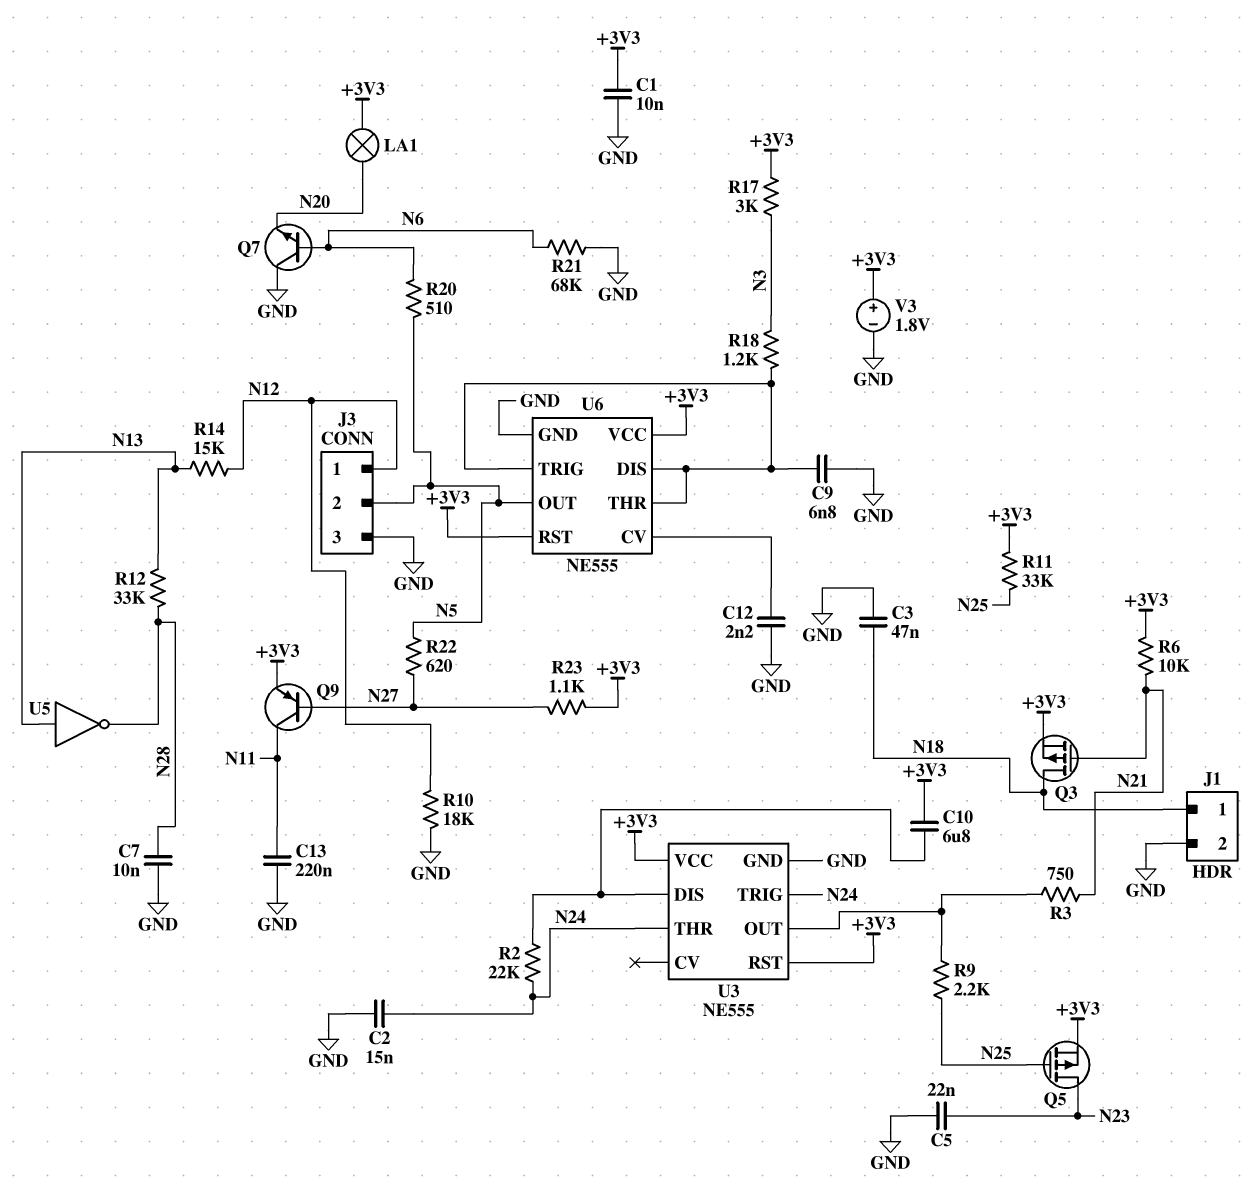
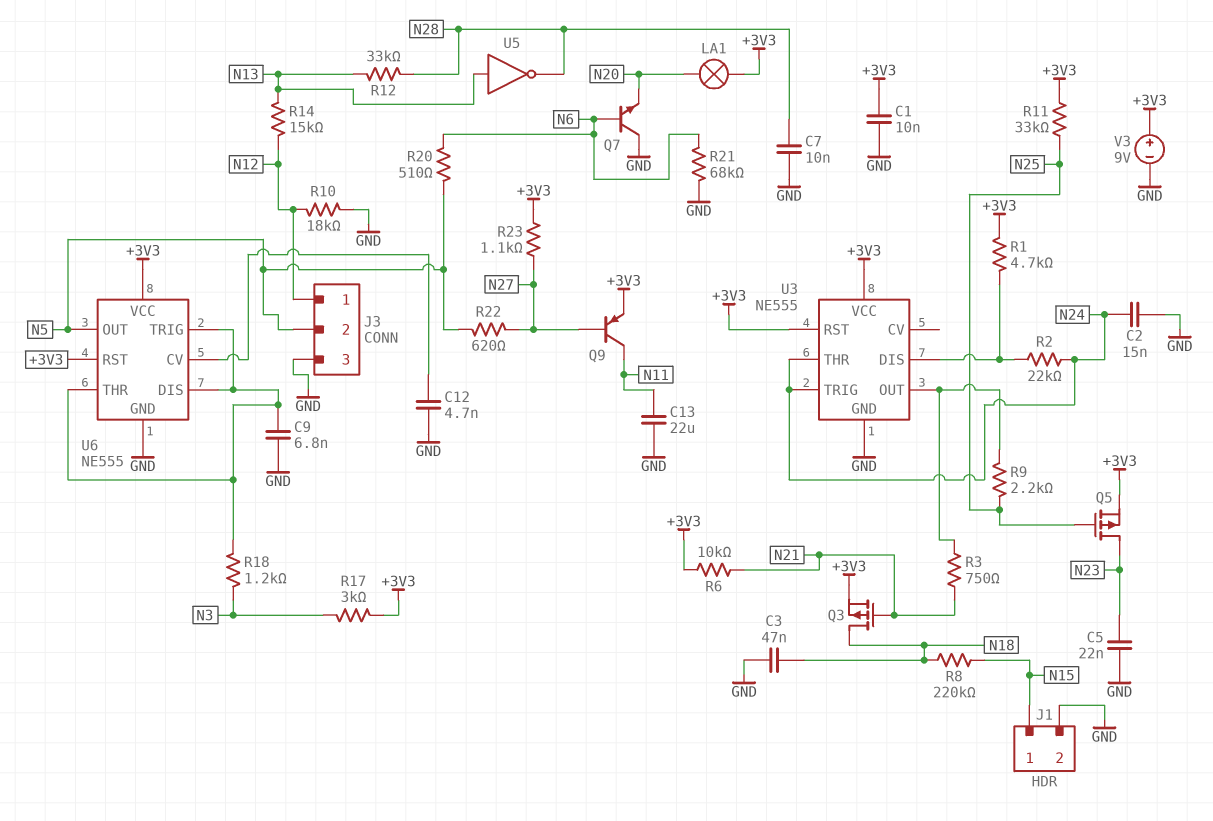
C10: 6.8uF (+3V3, U3/DIS) -> none
C12: 2.2nF (GND, U6/CV) -> 4.7nF (GND, U6/CV)
C13: 220nF (GND, N11) -> 22uF (GND, N11)
J1 pin 1: N18 -> N15
R1: none -> 4.7k (+3V3, U3/DIS)
R8: none -> 220k (N15, N18)
V3: 1.8V (plus +3V3, minus GND) -> 9V (plus +3V3, minus GND)

